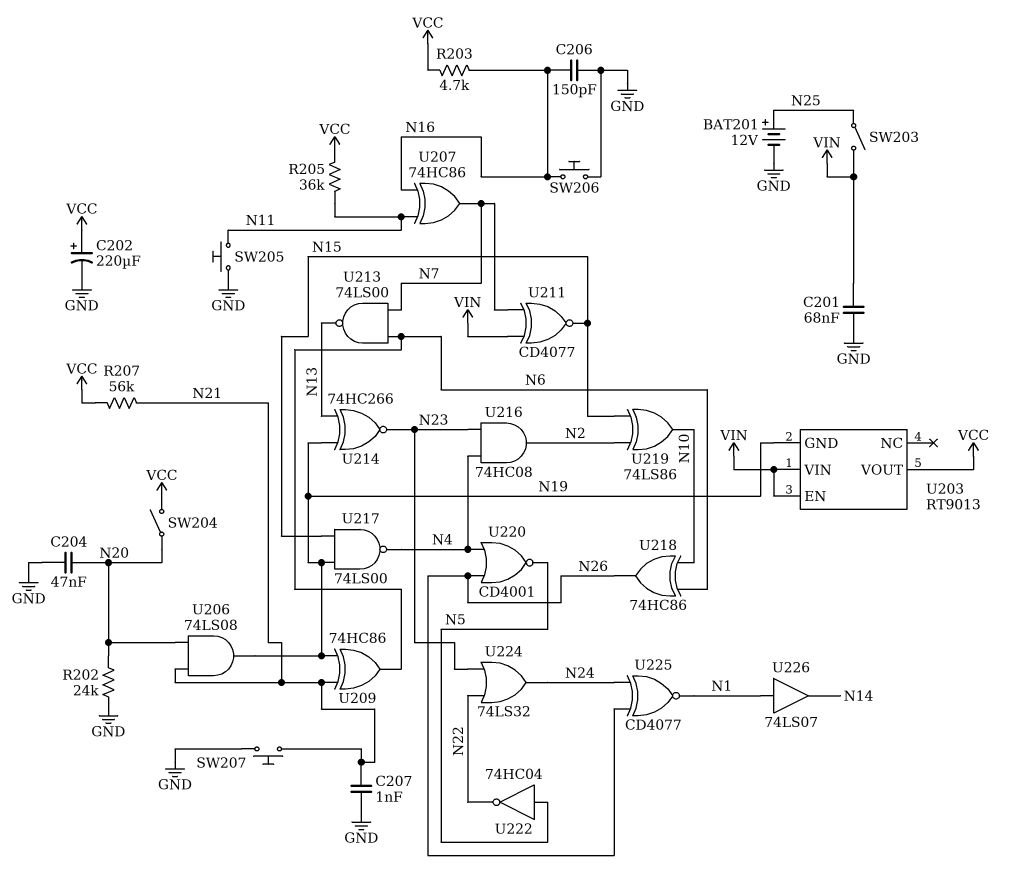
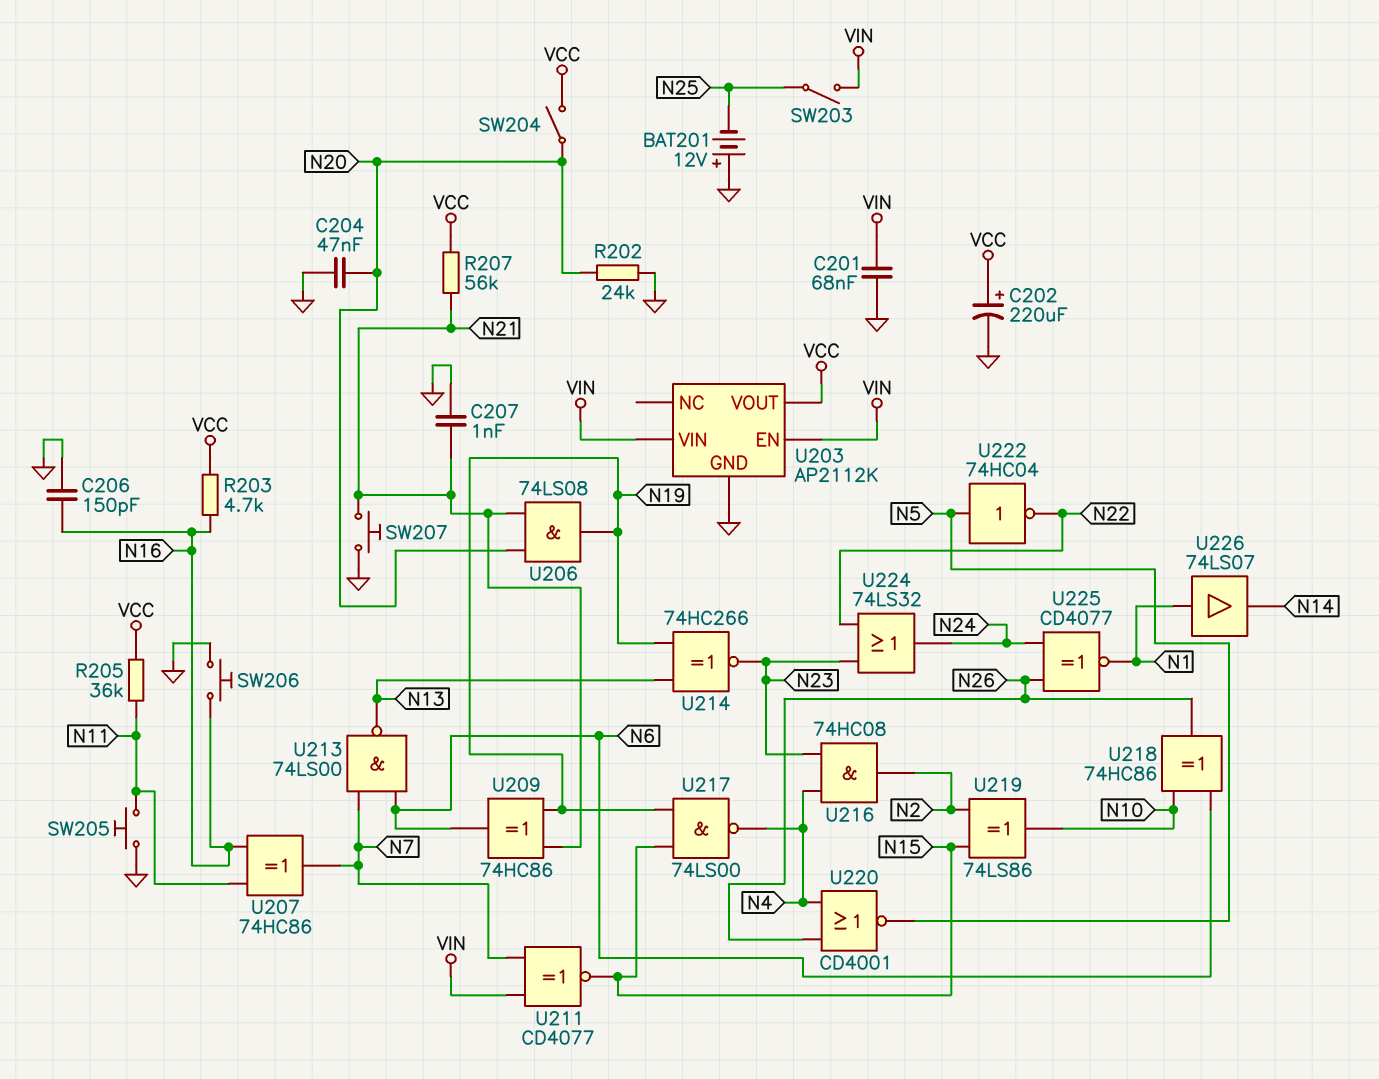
BAT201: 12V (plus N25, minus GND) -> 12V (plus GND, minus N25)
U203: RT9013 -> AP2112K
U203 pin GND: N19 -> GND

